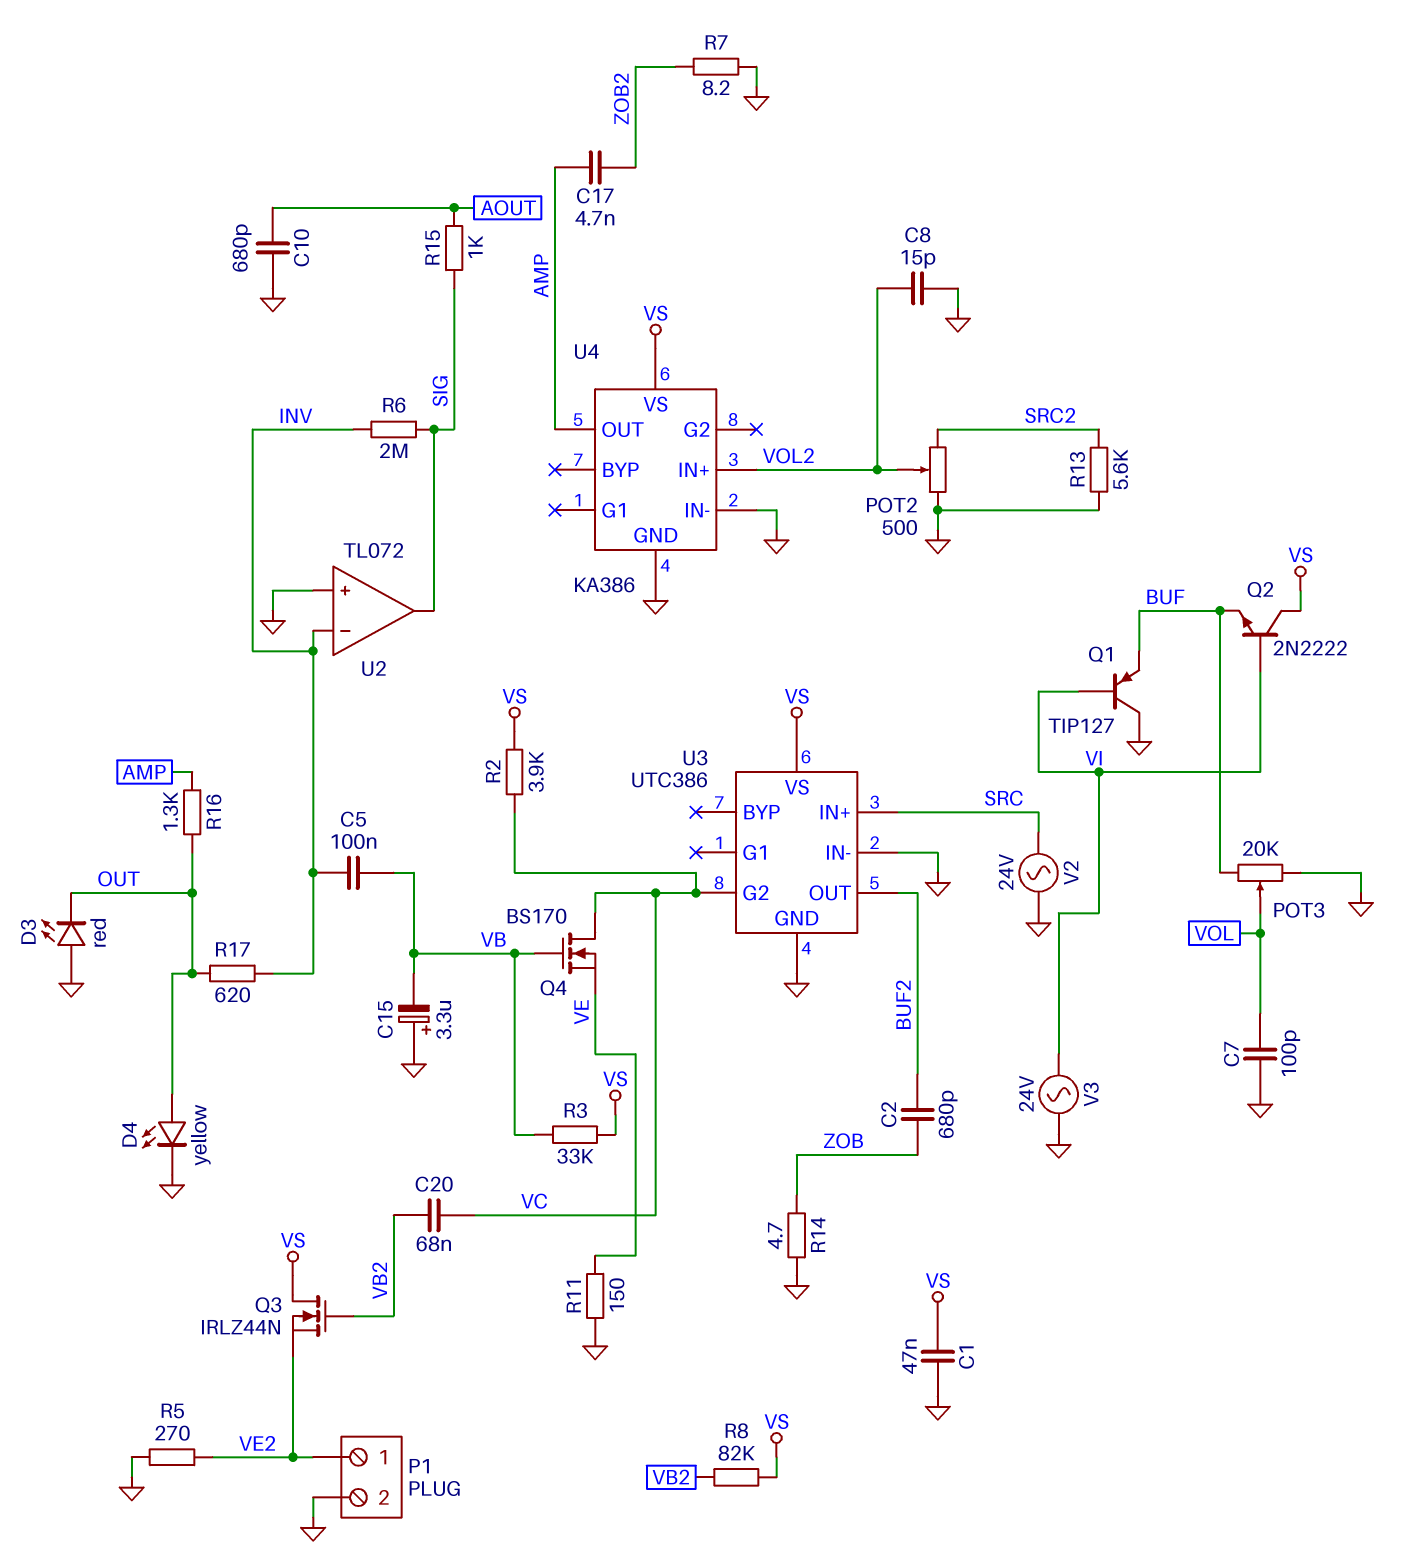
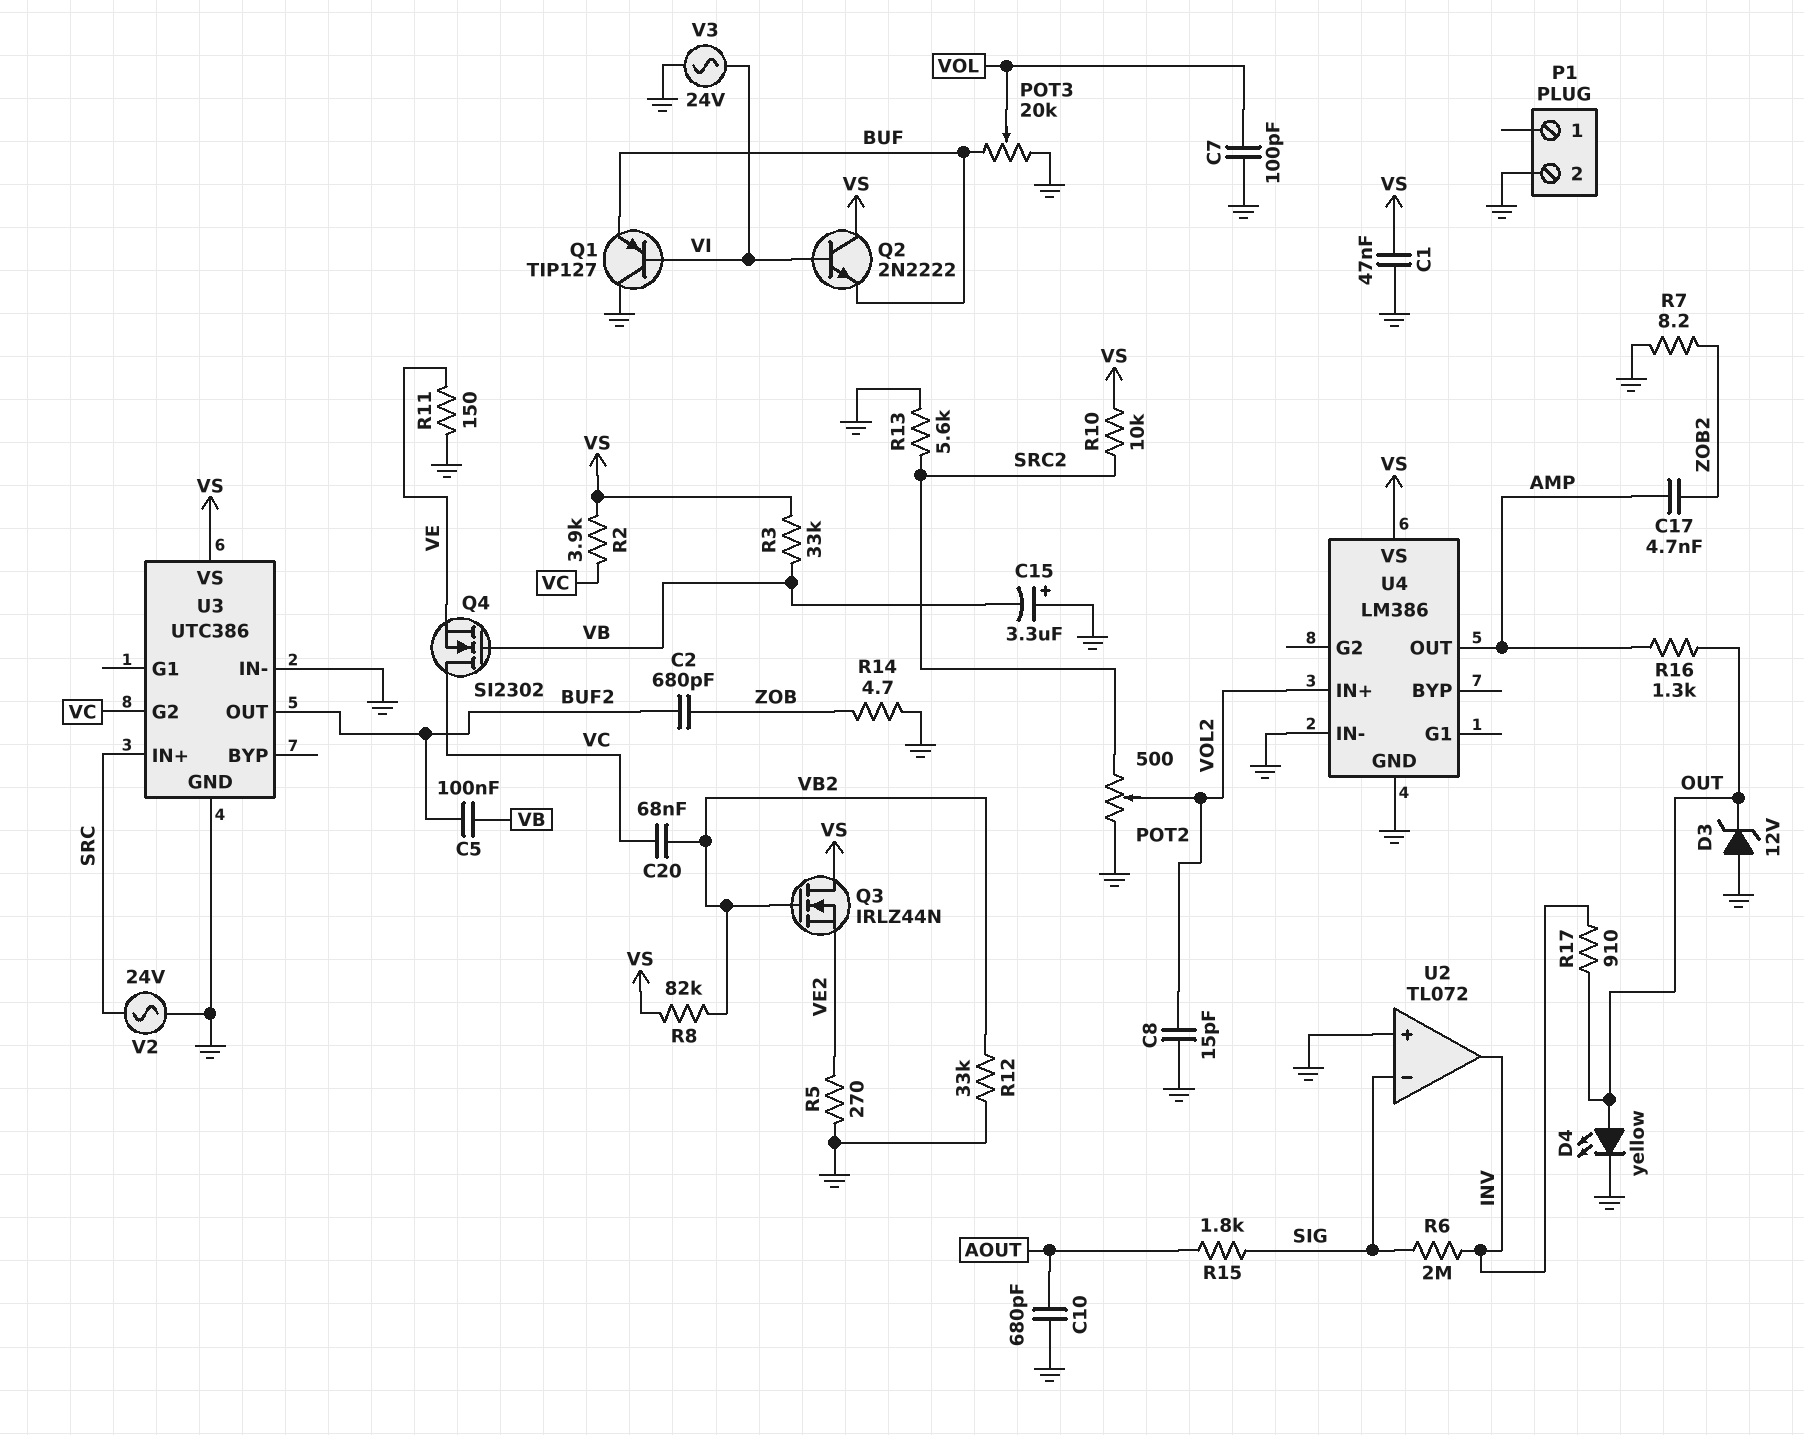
C5: 100nF (INV, VB) -> 100nF (BUF2, VB)
D3: LED red (A GND, K OUT) -> zener 12V (A GND, K OUT)
P1 pin 1: VE2 -> none
Q4: NMOS BS170 (G VB, D VC, S VE) -> NMOS SI2302 (G VB, D VC, S VE)
R10: none -> 10k (SRC2, VS)
R12: none -> 33k (GND, VB2)
R15: 1k (AOUT, SIG) -> 1.8k (AOUT, SIG)
R17: 620 (INV, OUT) -> 910 (INV, OUT)
U2 pin in-: INV -> SIG
U2 pin out: SIG -> INV
U4: KA386 -> LM386

